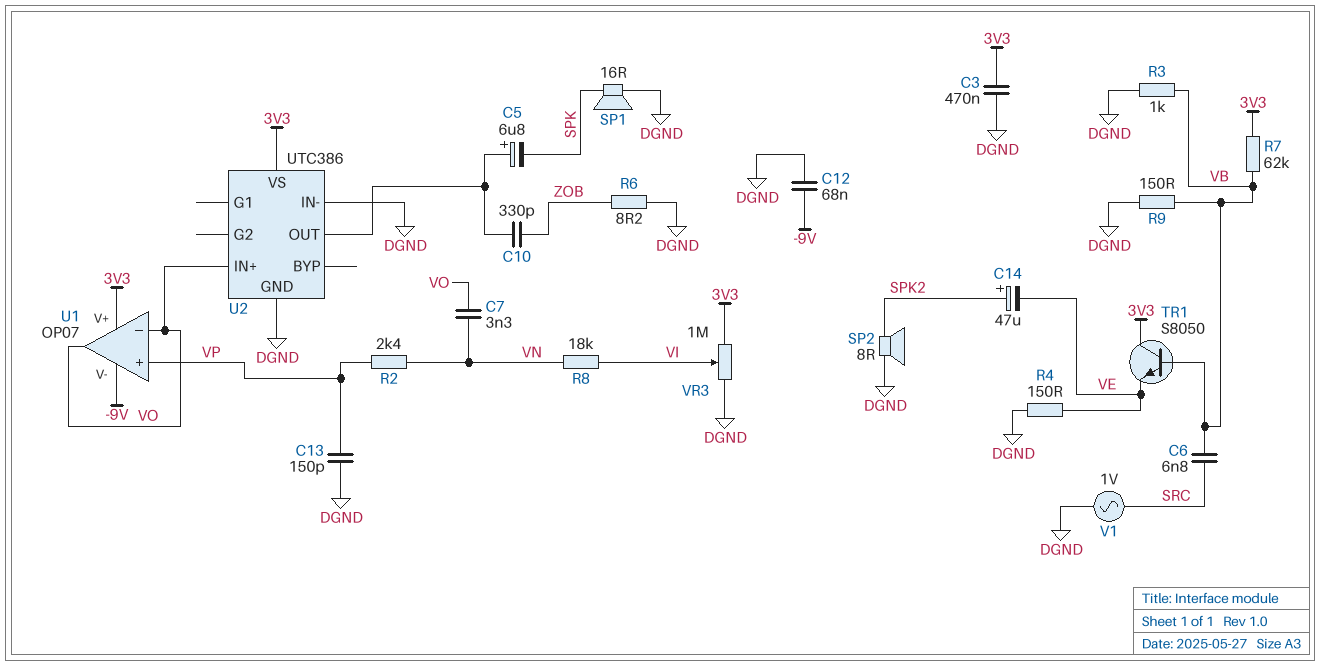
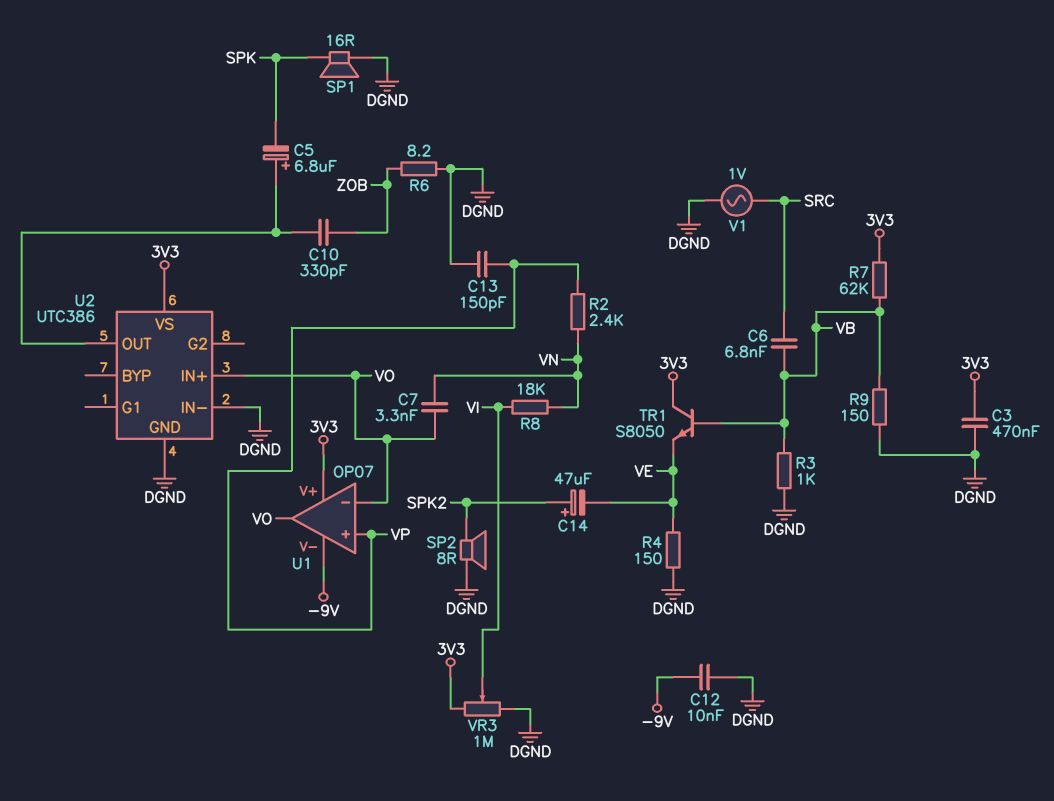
C12: 68nF (-9V, DGND) -> 10nF (-9V, DGND)

